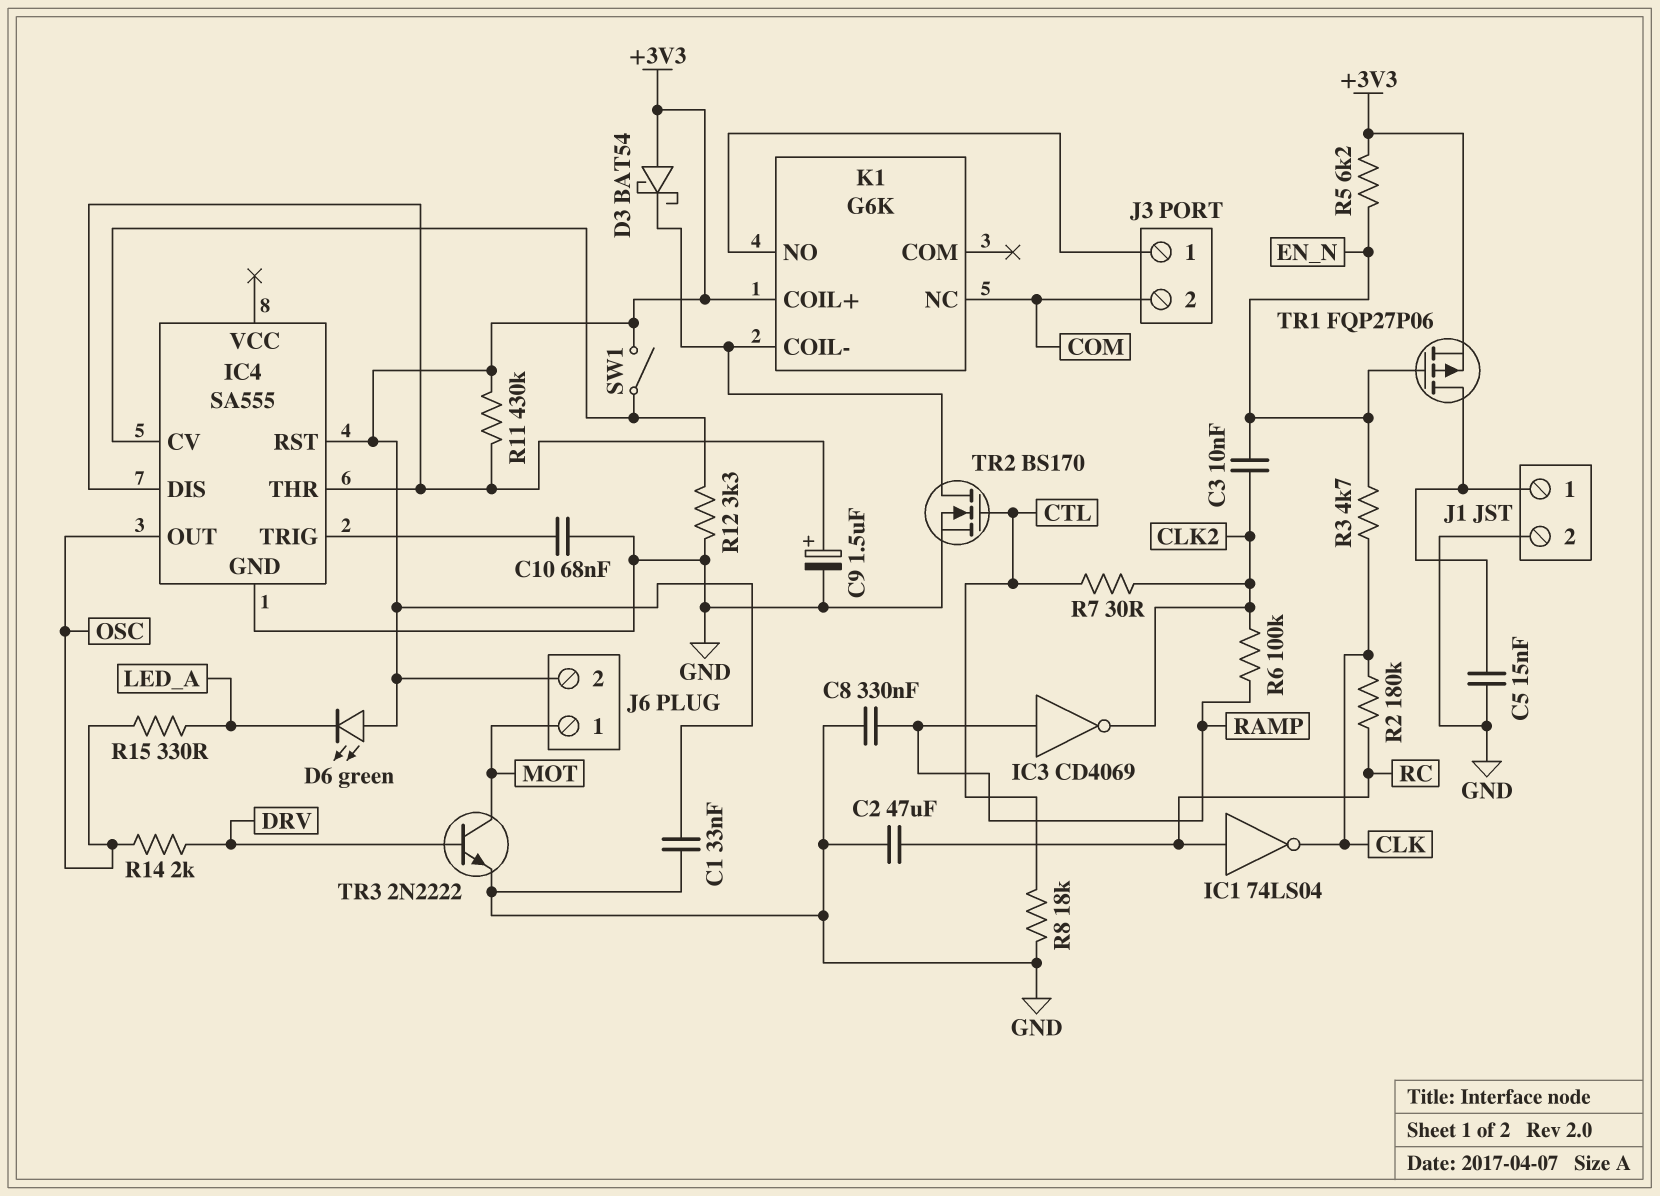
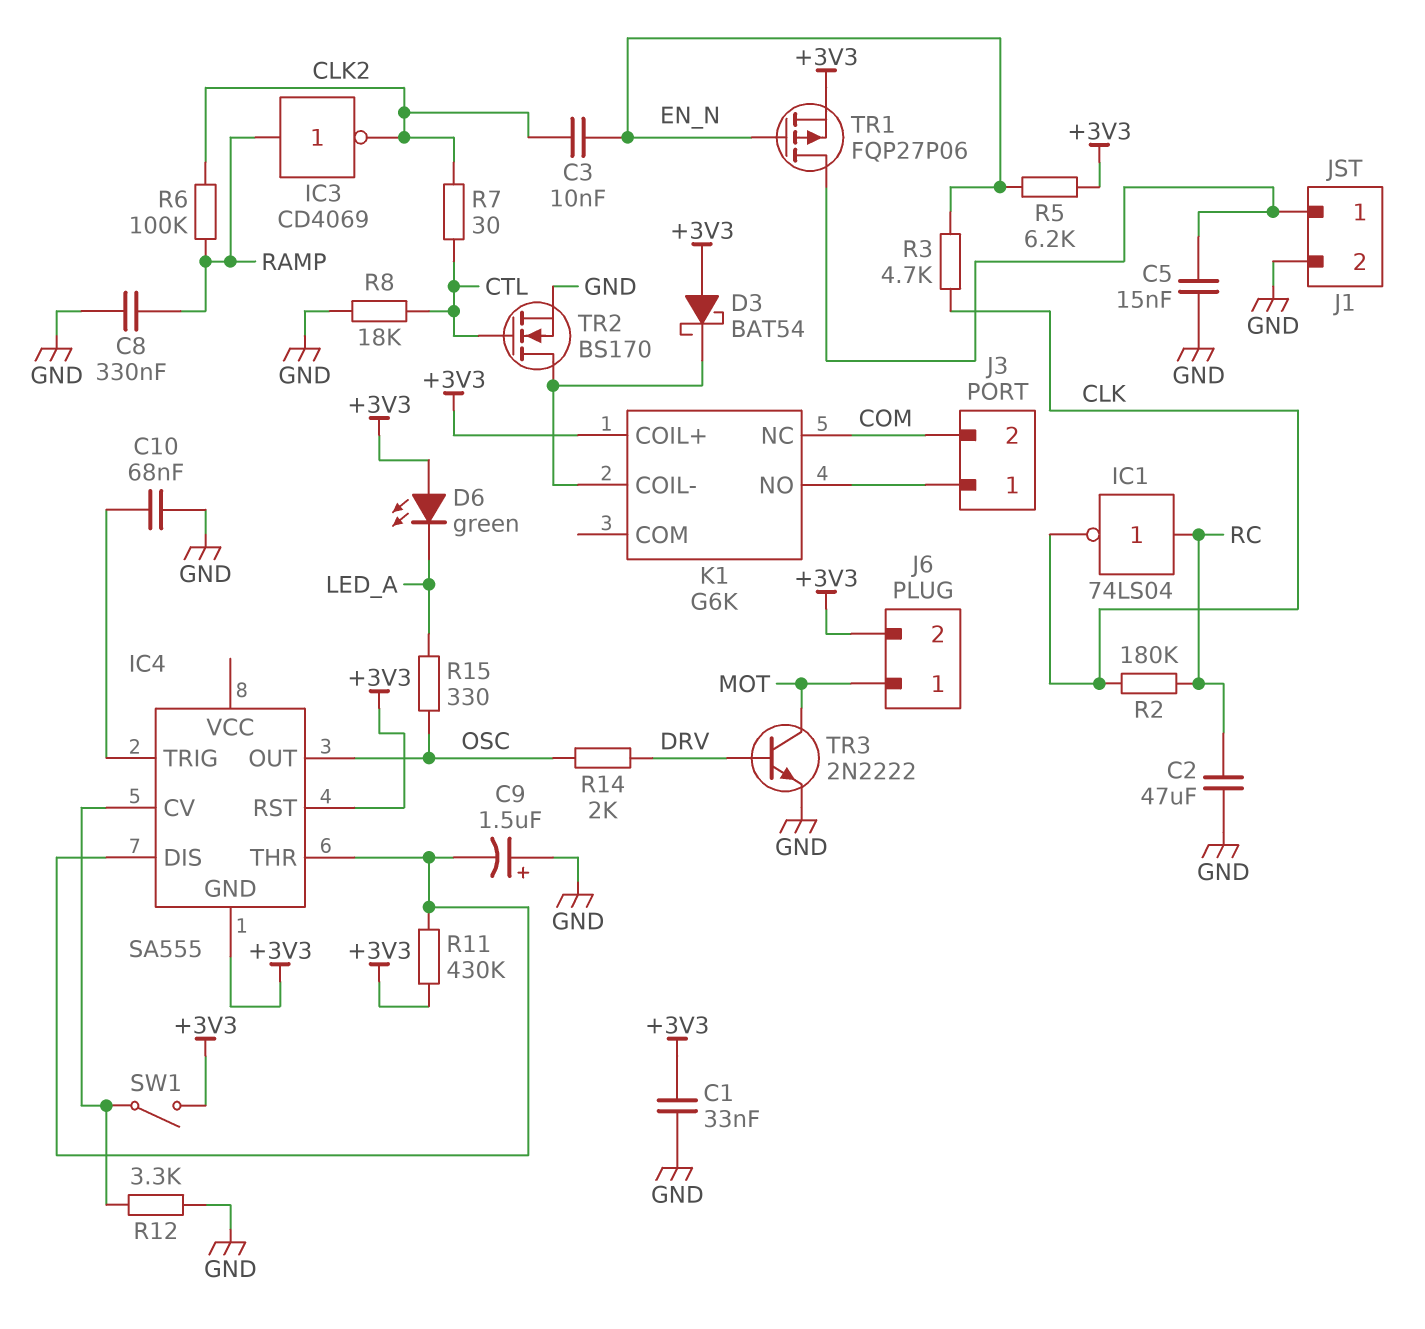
C9: 1.5uF (plus IC4/DIS, minus GND) -> 1.5uF (plus GND, minus IC4/DIS)
IC4 pin GND: GND -> +3V3

